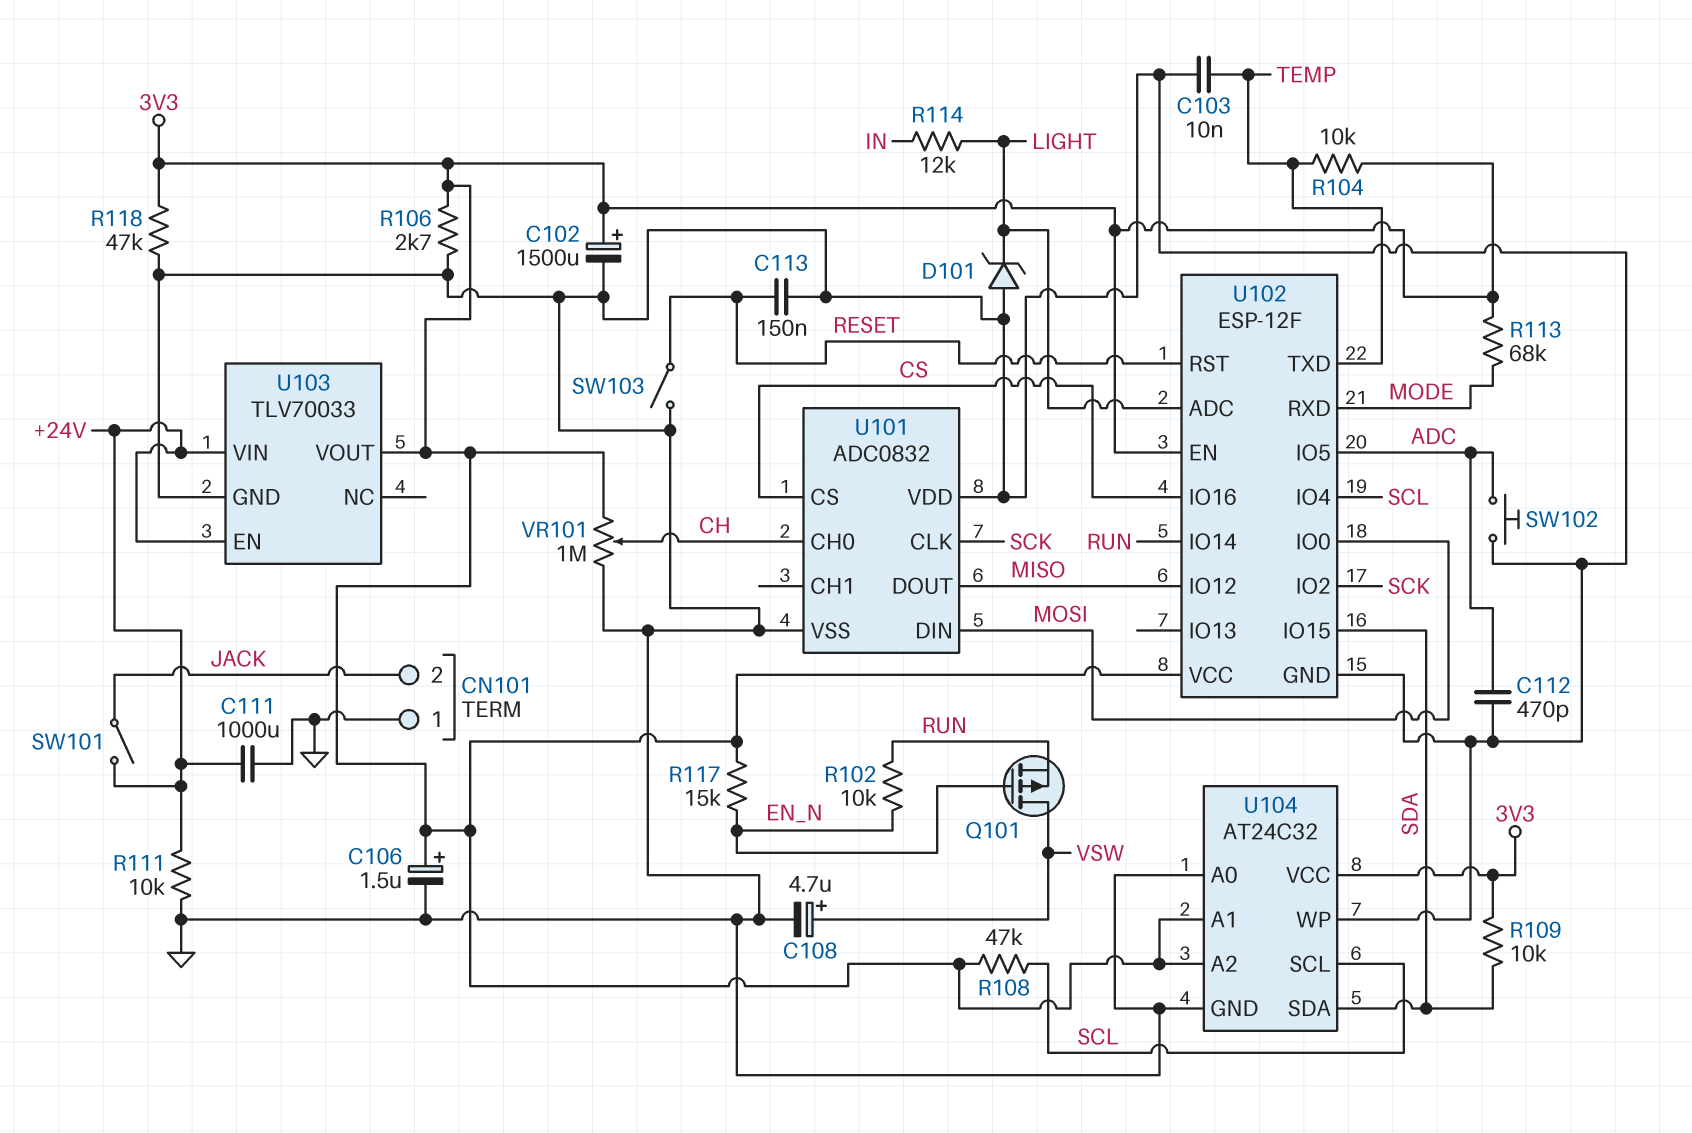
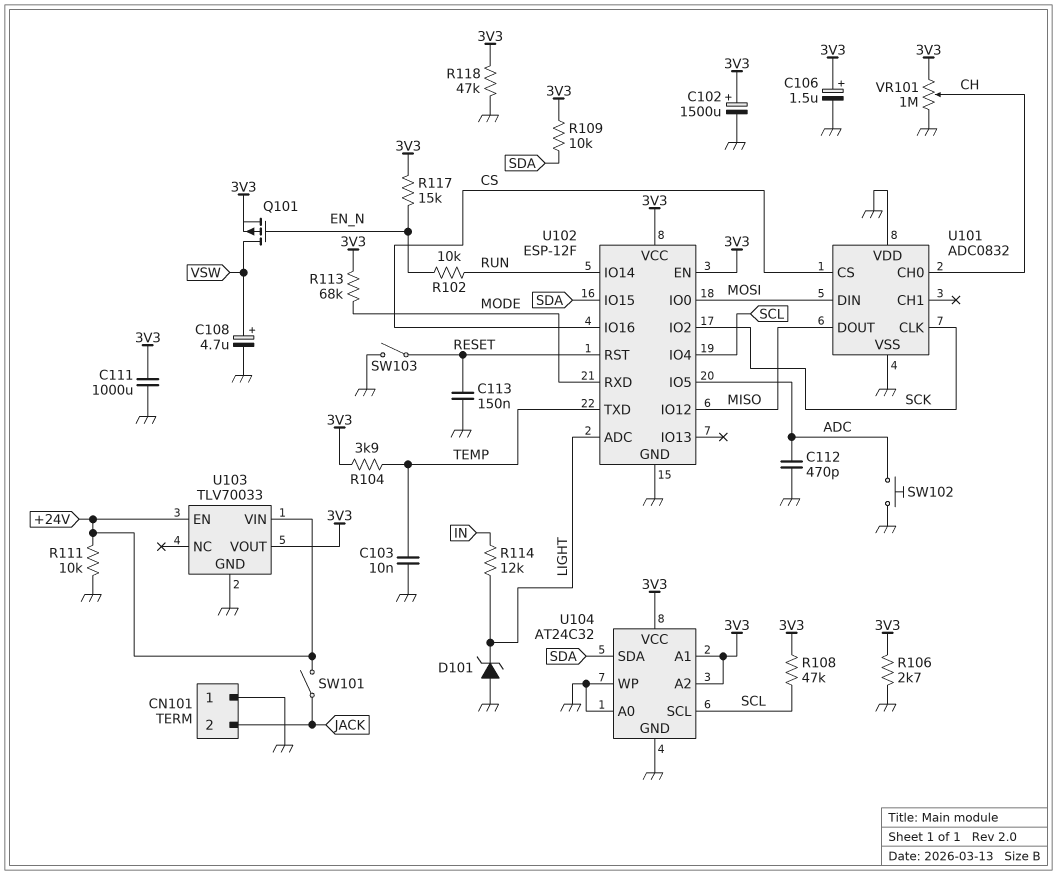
C111: 1000uF (+24V, GND) -> 1000uF (3V3, GND)
Q101: PMOS (G EN_N, D VSW, S RUN) -> PMOS (G EN_N, D VSW, S 3V3)
R104: 10k (3V3, TEMP) -> 3.9k (3V3, TEMP)

